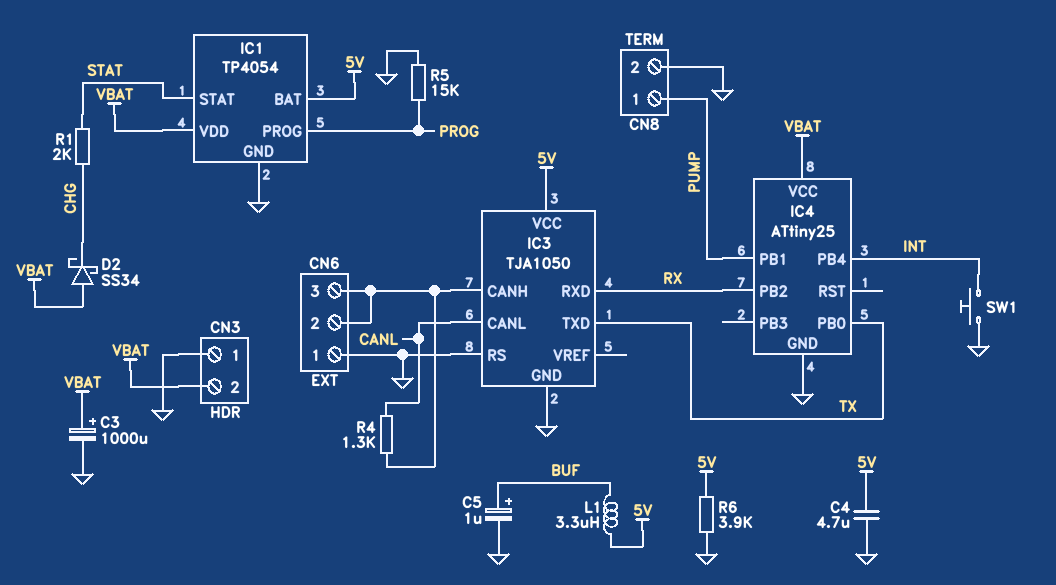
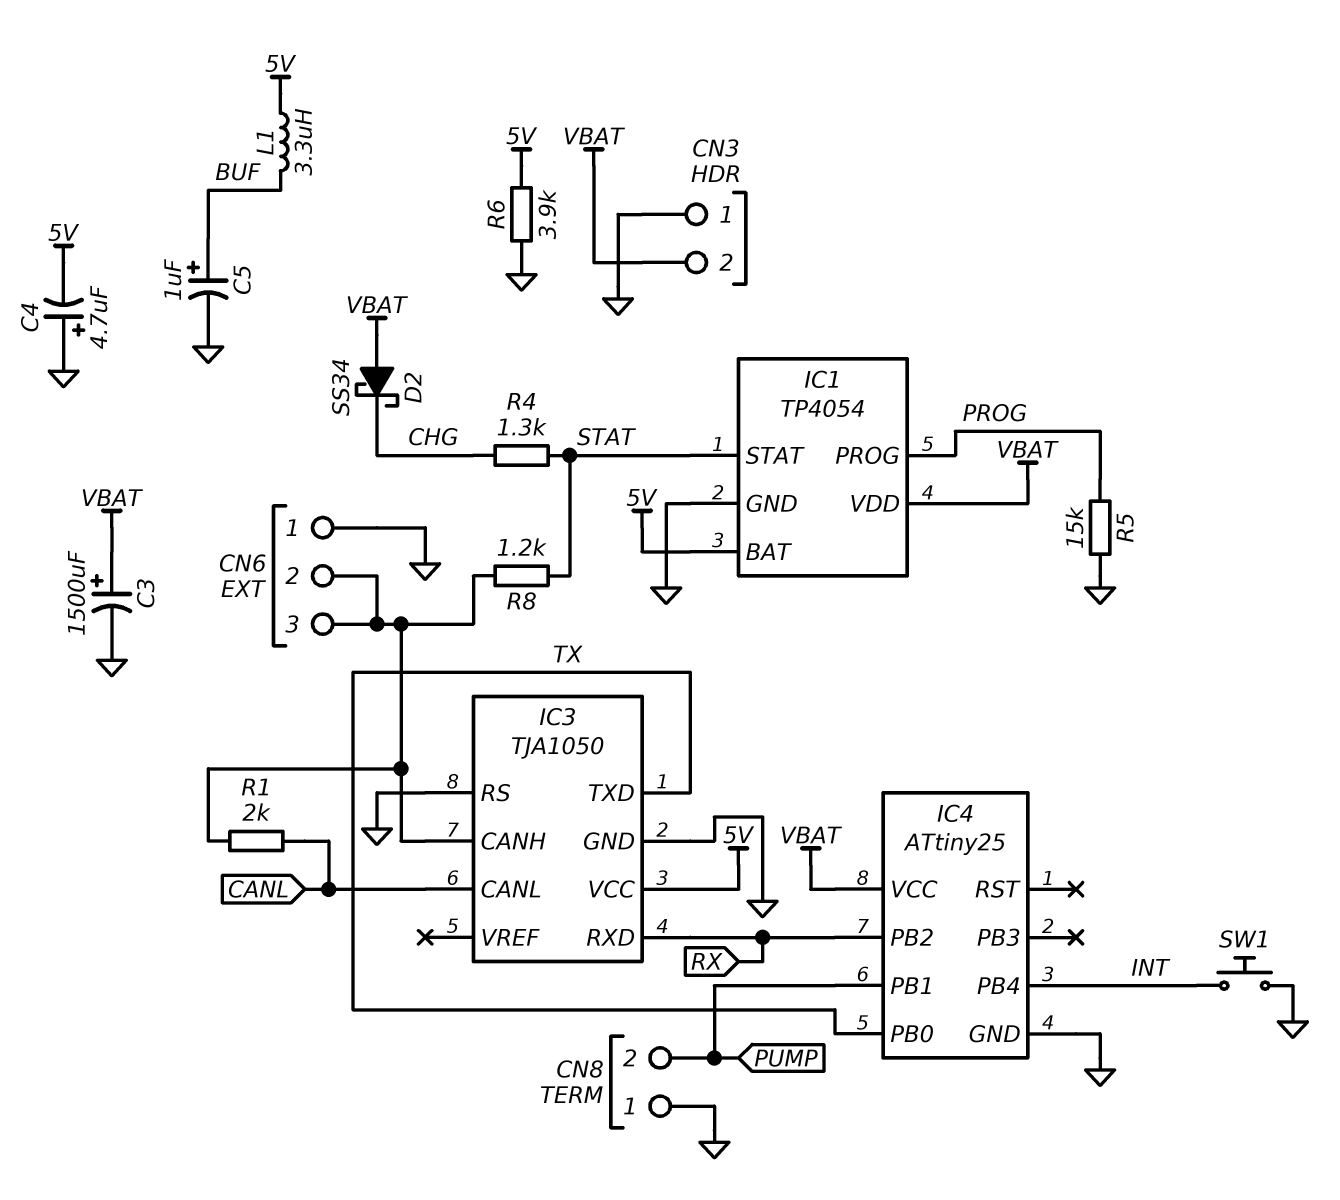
C3: 1000uF (plus VBAT, minus GND) -> 1500uF (plus VBAT, minus GND)
C4: 4.7uF (5V, GND) -> 4.7uF (plus GND, minus 5V)
CN8 pin 1: PUMP -> GND
CN8 pin 2: GND -> PUMP
R1: 2k (CHG, STAT) -> 2k (CANL, CN6/2)
R4: 1.3k (CANL, CN6/2) -> 1.3k (CHG, STAT)
R8: none -> 1.2k (CN6/2, STAT)

